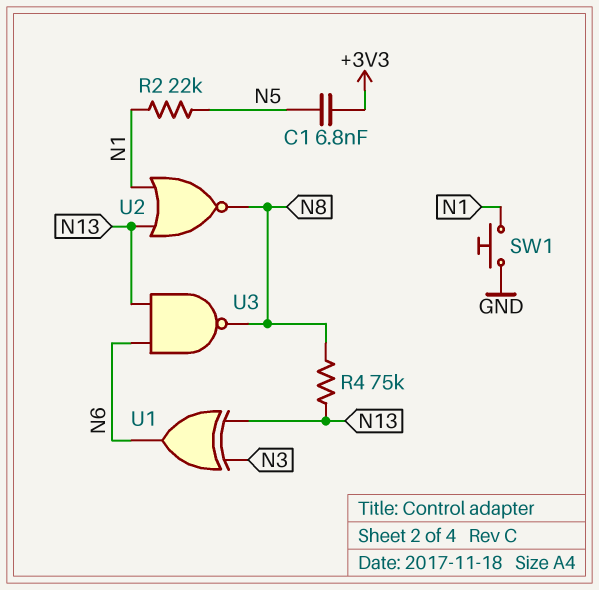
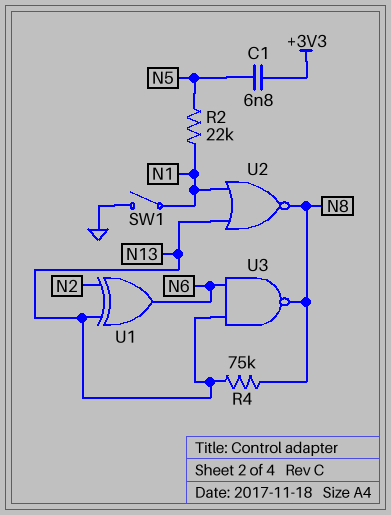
SW1: button (GND, N1) -> switch (GND, N1)
U1: XOR (in N3, in N13, out N6) -> XOR (in N2, in N13, out N6)

